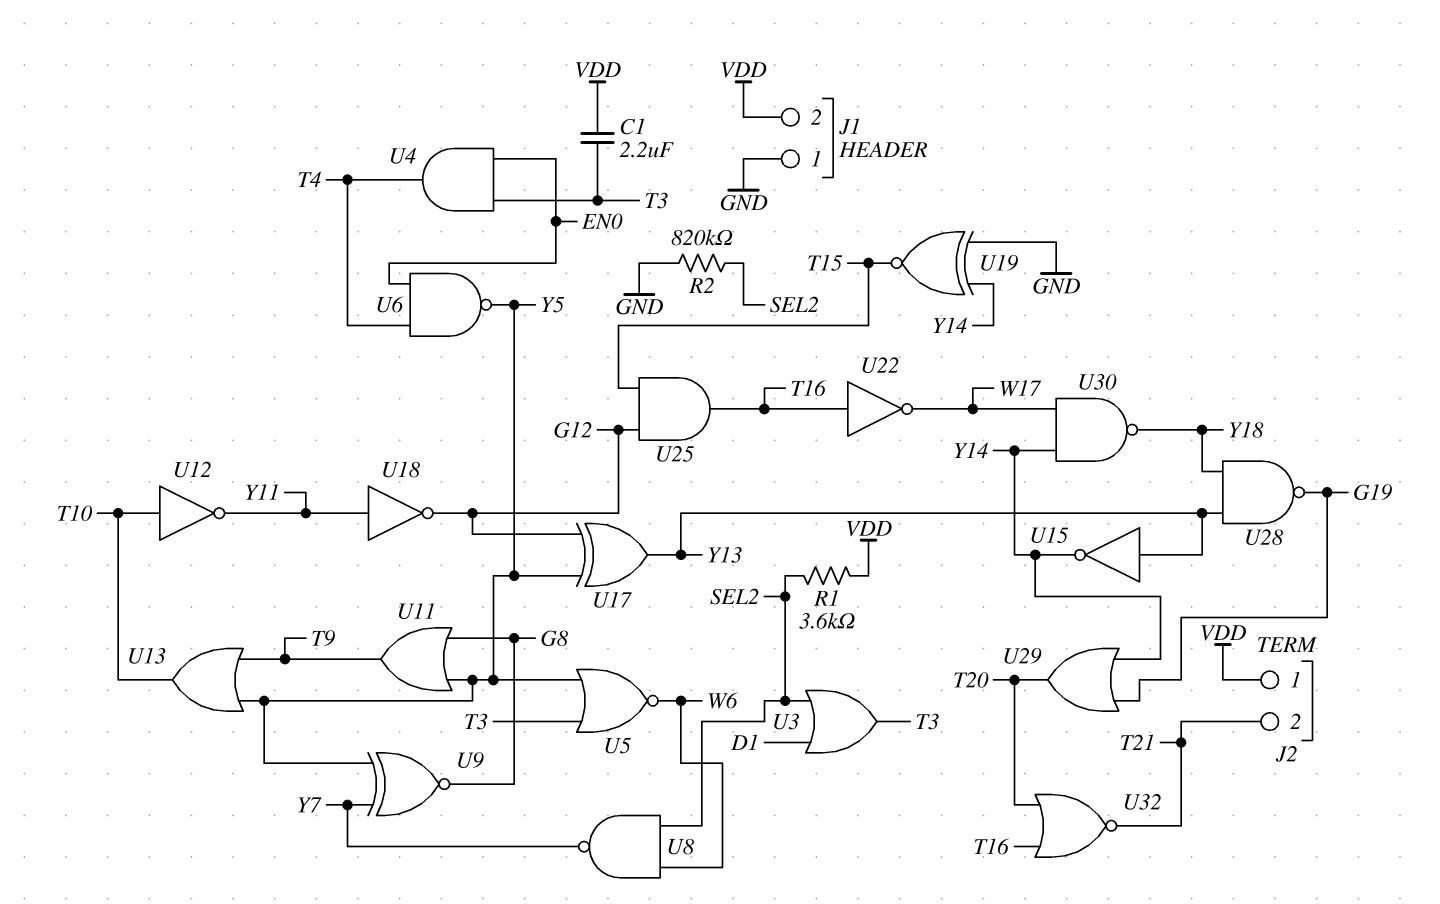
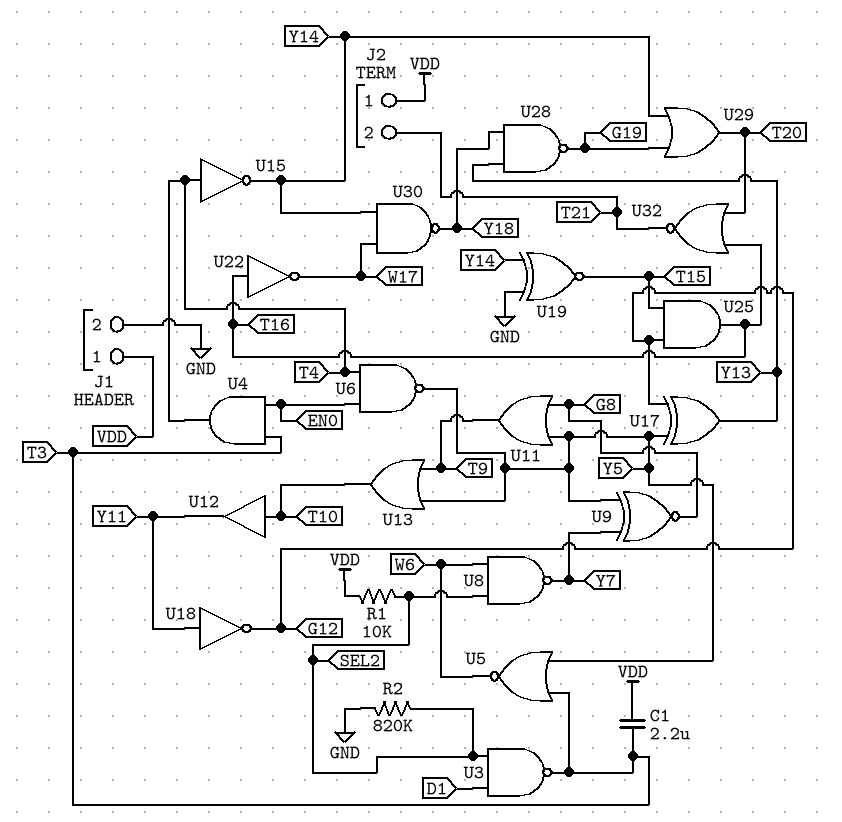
J1 pin 1: GND -> VDD
J1 pin 2: VDD -> GND
R1: 3.6k (SEL2, VDD) -> 10k (SEL2, VDD)
U3: OR (in D1, in SEL2, out T3) -> NAND (in D1, in SEL2, out T3)
U12: NOT (in T10, out Y11) -> buffer (in T10, out Y11)
U15: NOT (in Y13, out Y14) -> NOT (in T4, out Y14)

